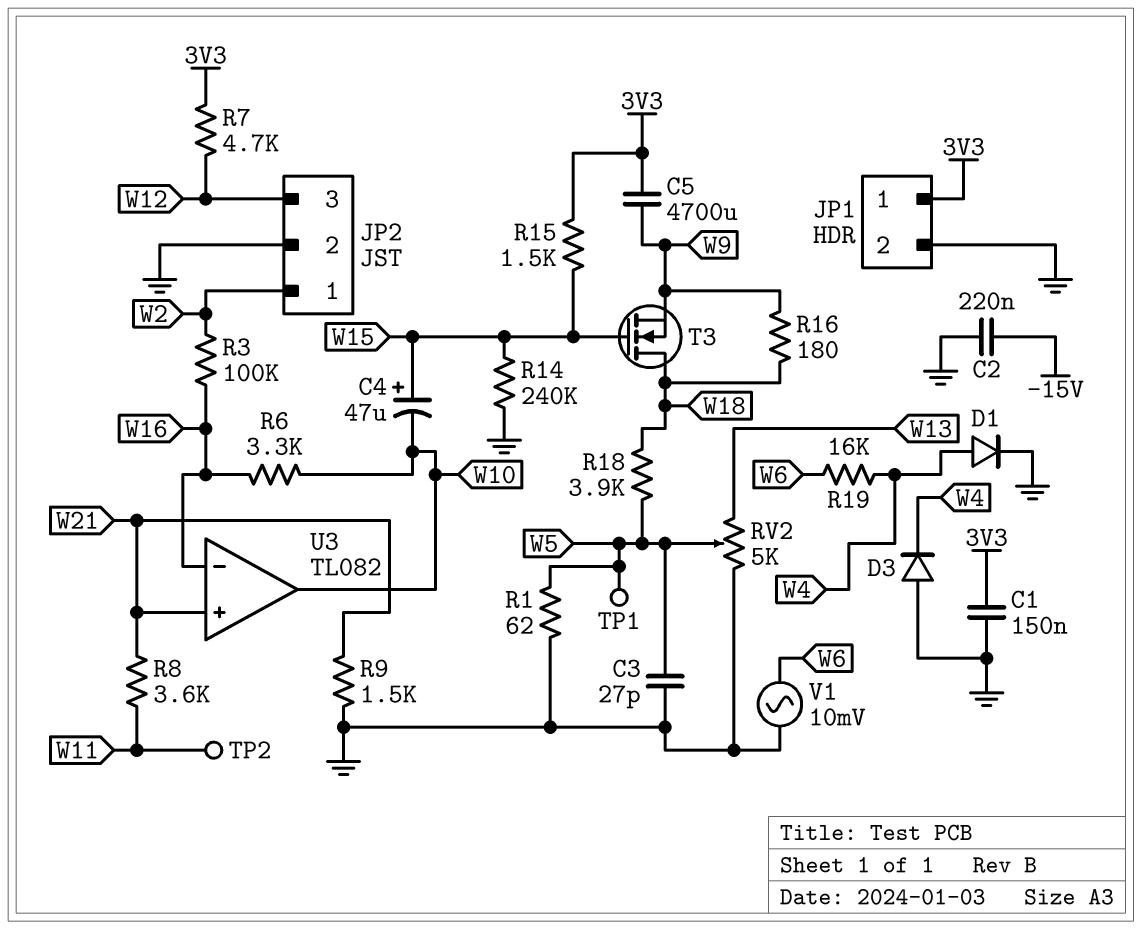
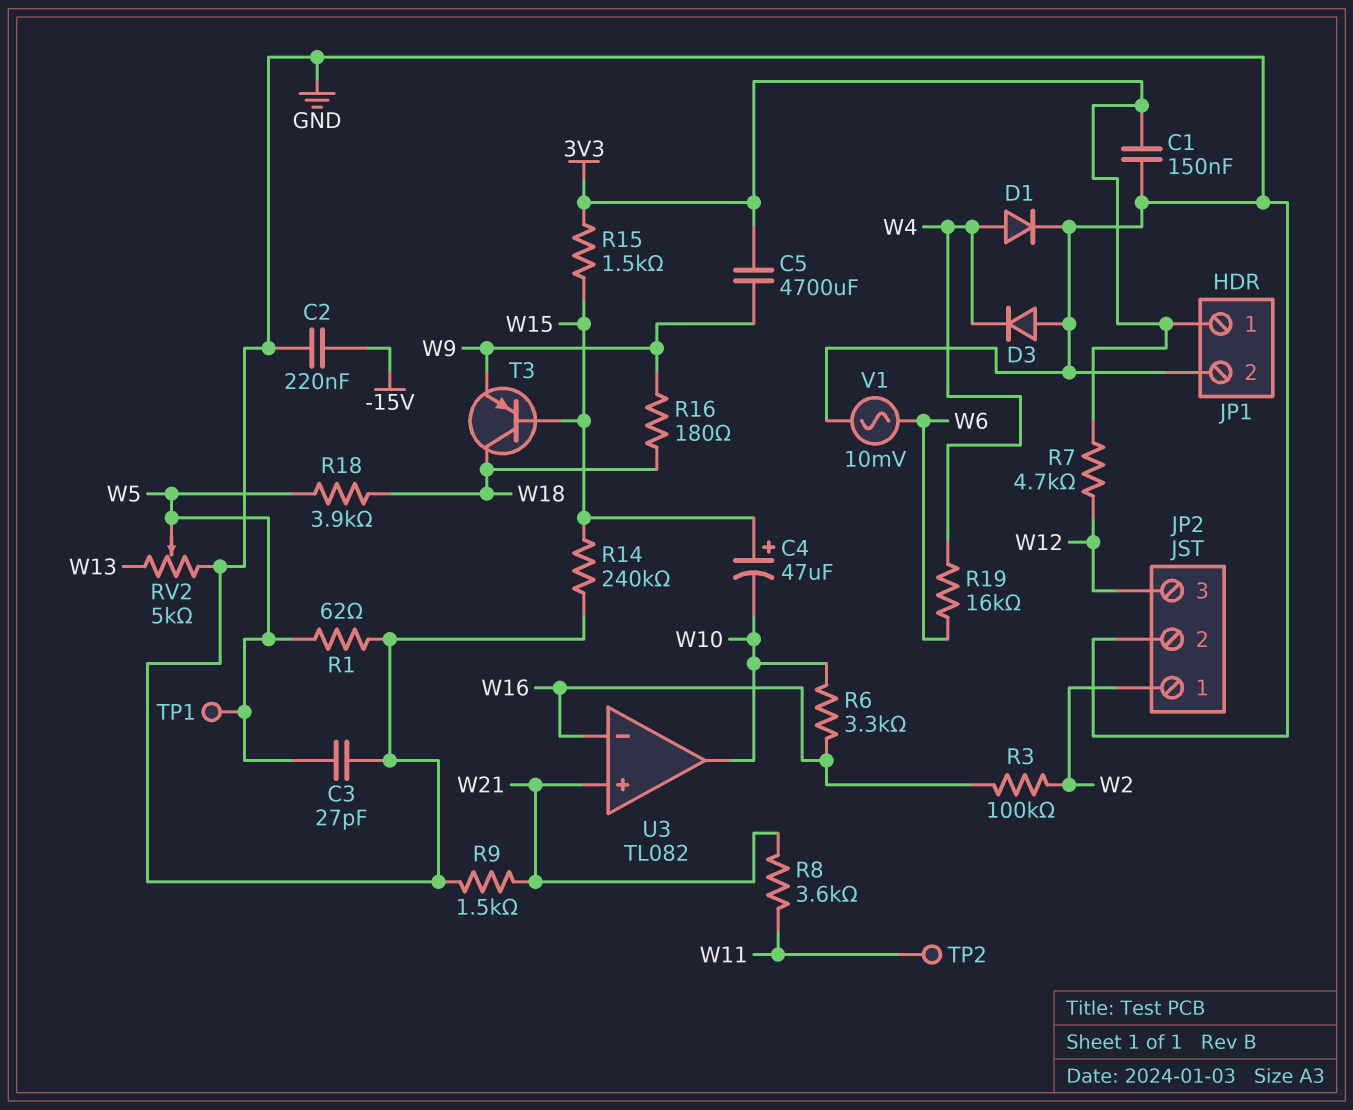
T3: NMOS (G W15, D W18, S W9) -> PNP (B W15, C W18, E W9)

